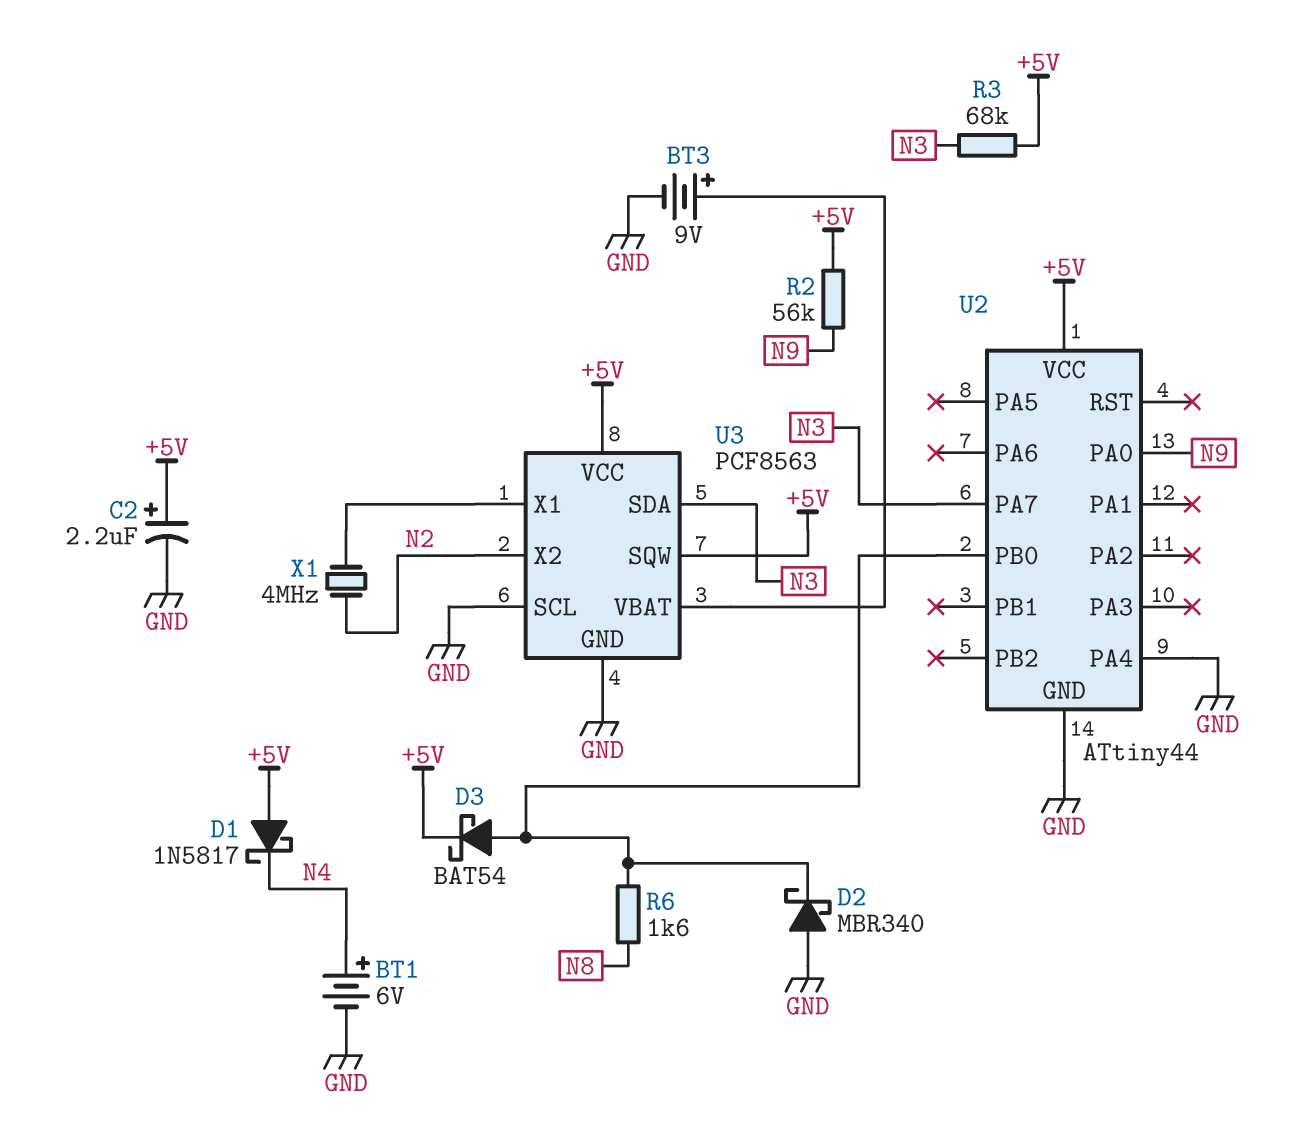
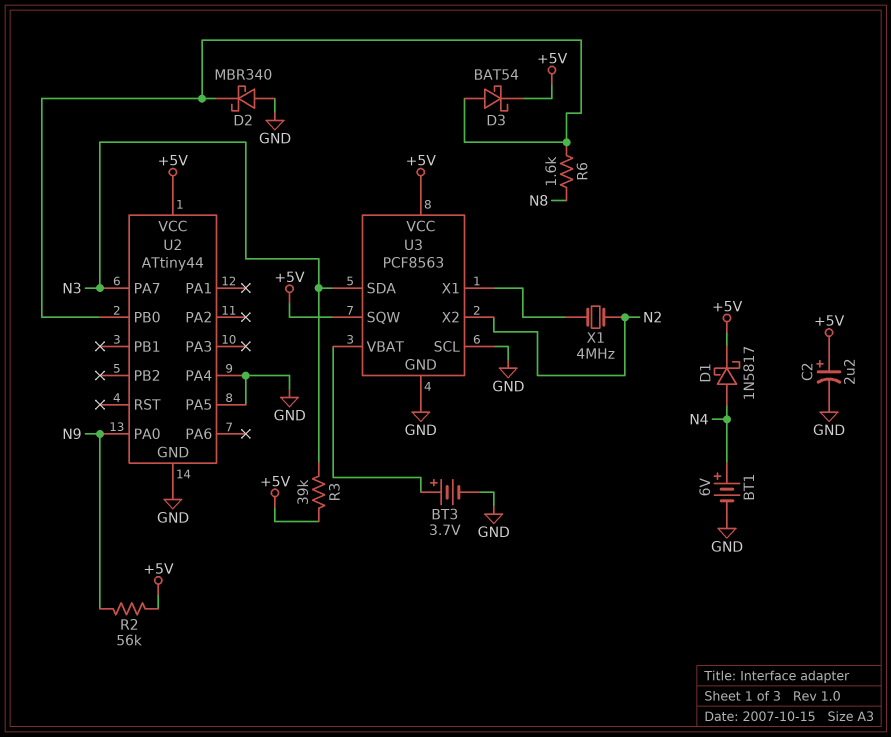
BT3: 9V (plus U3/VBAT, minus GND) -> 3.7V (plus U3/VBAT, minus GND)
D1: schottky 1N5817 (A +5V, K N4) -> schottky 1N5817 (A N4, K +5V)
R3: 68k (+5V, N3) -> 39k (+5V, N3)
U2 pin PA5: none -> GND

